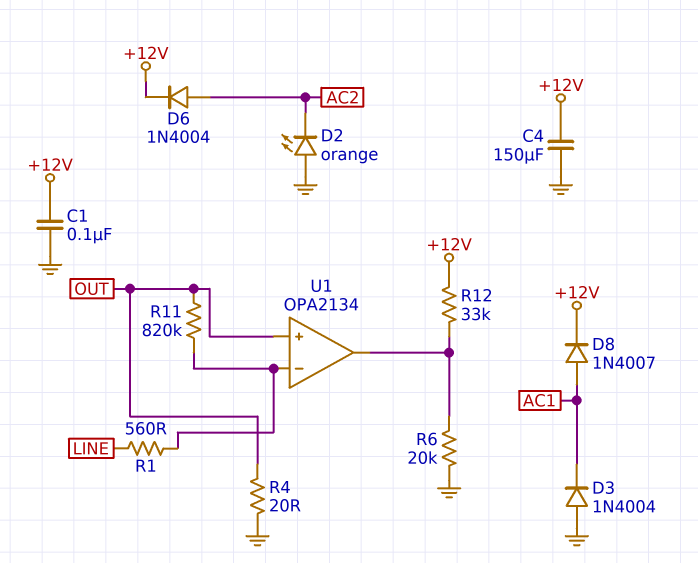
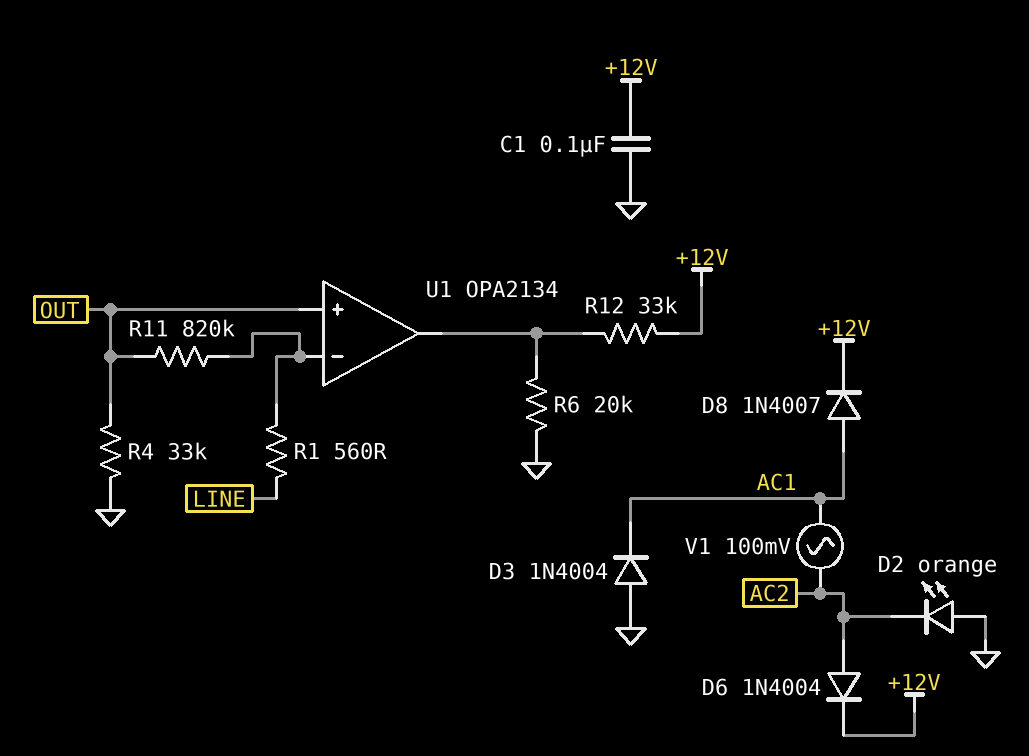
C4: 150uF (+12V, GND) -> none
R4: 20 (GND, OUT) -> 33k (GND, OUT)
V1: none -> AC 100mV (AC1, AC2)

